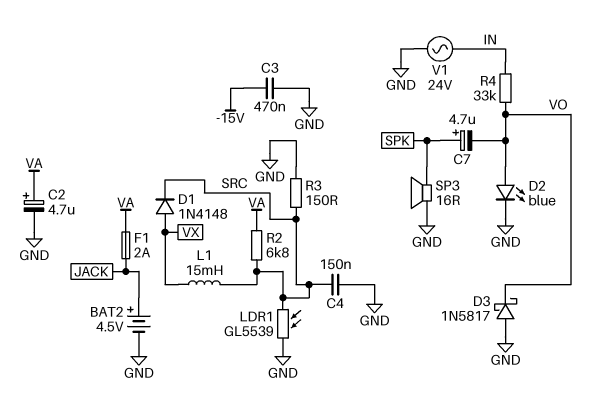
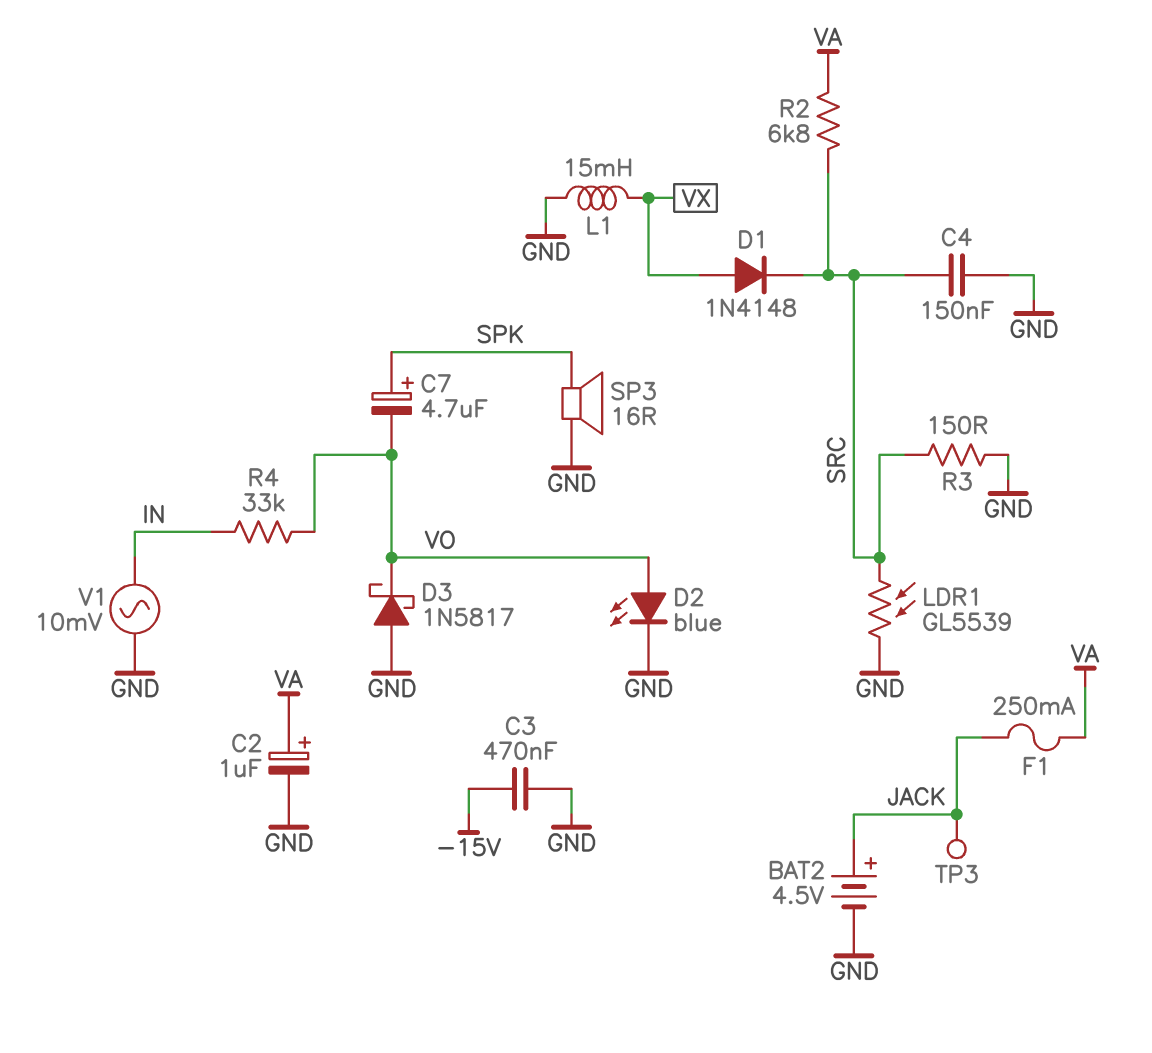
C2: 4.7uF (plus VA, minus GND) -> 1uF (plus VA, minus GND)
F1: 2A (JACK, VA) -> 250mA (JACK, VA)
L1: 15mH (SRC, VX) -> 15mH (GND, VX)
TP3: none -> test point (JACK)
V1: AC 24V (GND, IN) -> AC 10mV (GND, IN)

